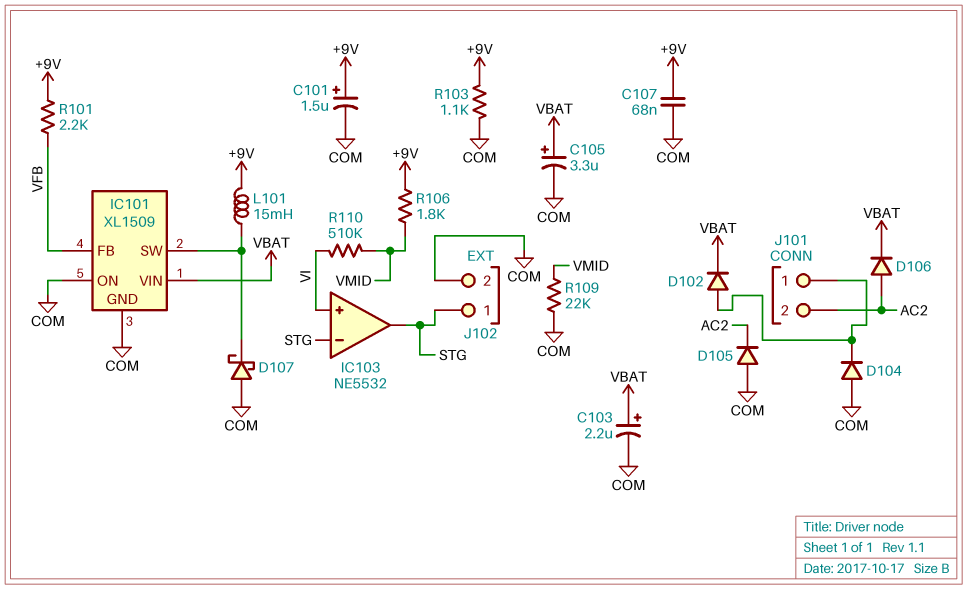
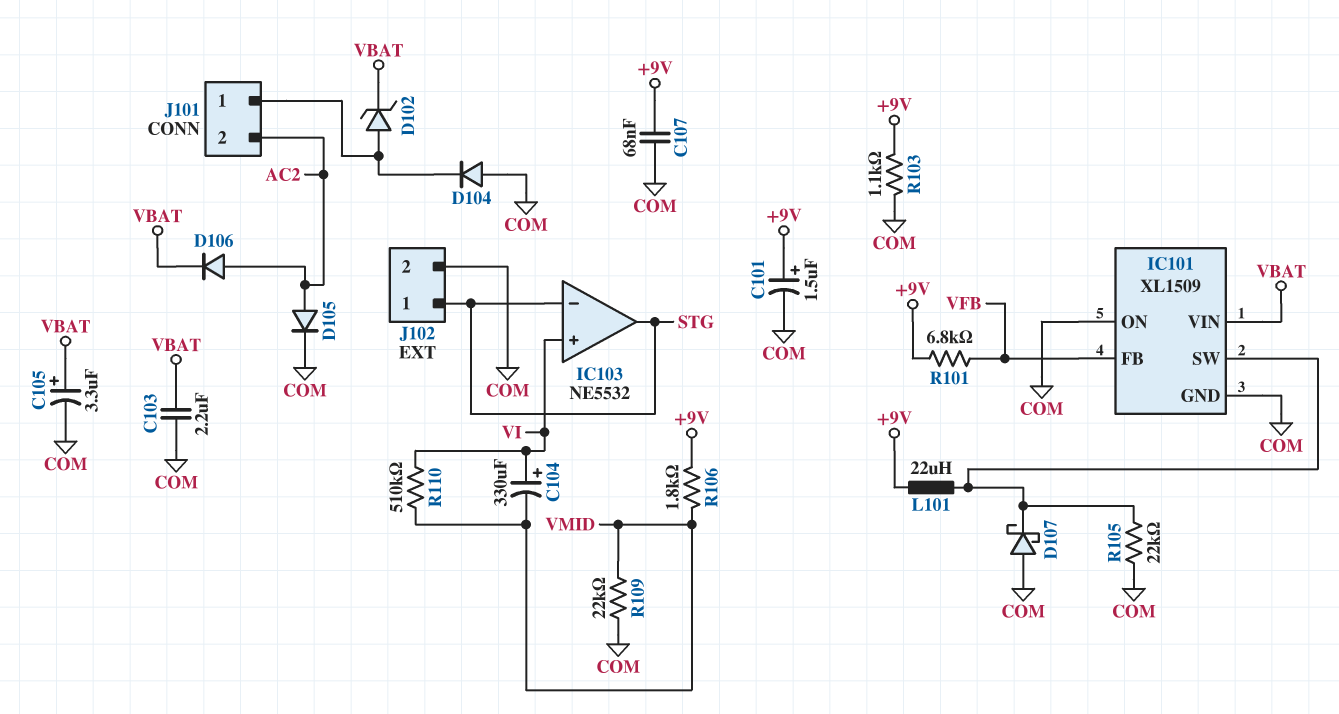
C103: 2.2uF (plus VBAT, minus COM) -> 2.2uF (COM, VBAT)
C104: none -> 330uF (plus VI, minus VMID)
D102: diode (A J101/1, K VBAT) -> zener (A J101/1, K VBAT)
D105: diode (A COM, K AC2) -> diode (A AC2, K COM)
L101: 15mH (+9V, IC101/SW) -> 22uH (+9V, IC101/SW)
R101: 2.2k (+9V, VFB) -> 6.8k (+9V, VFB)
R105: none -> 22k (COM, IC101/SW)

